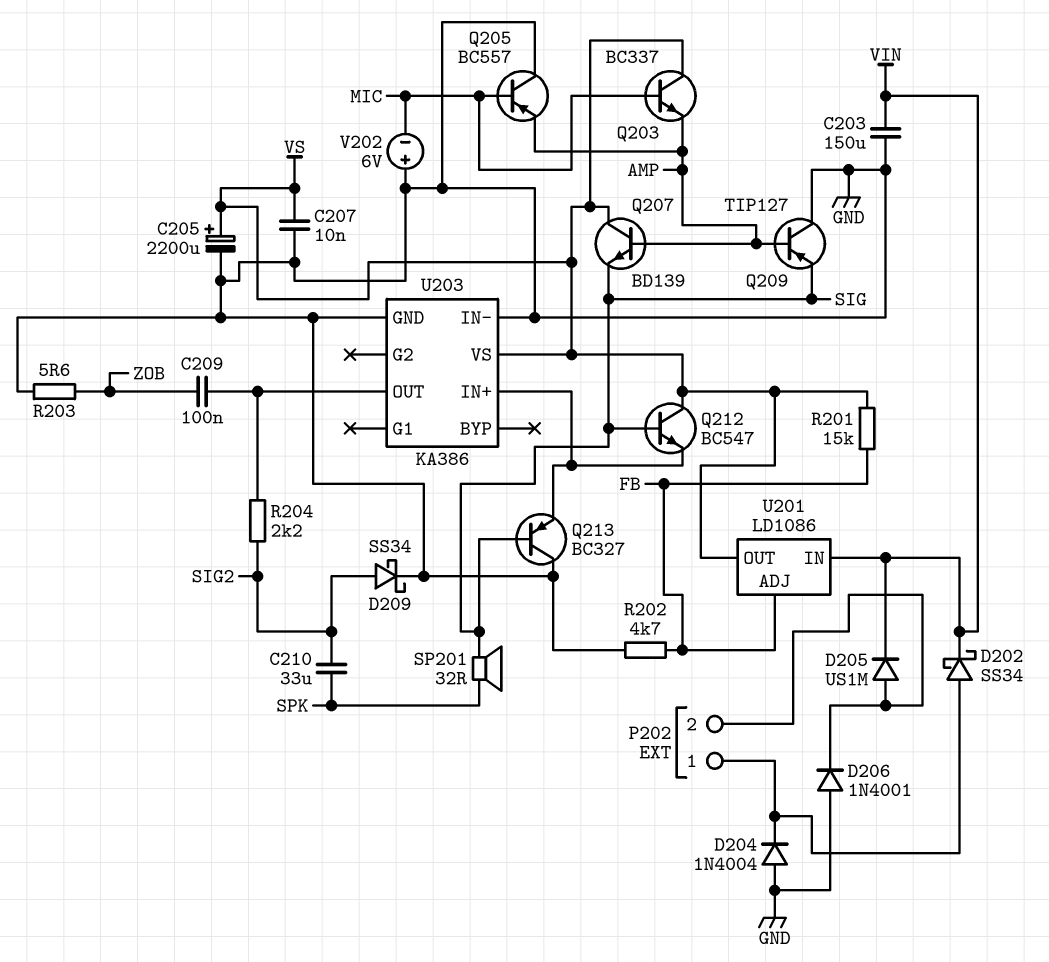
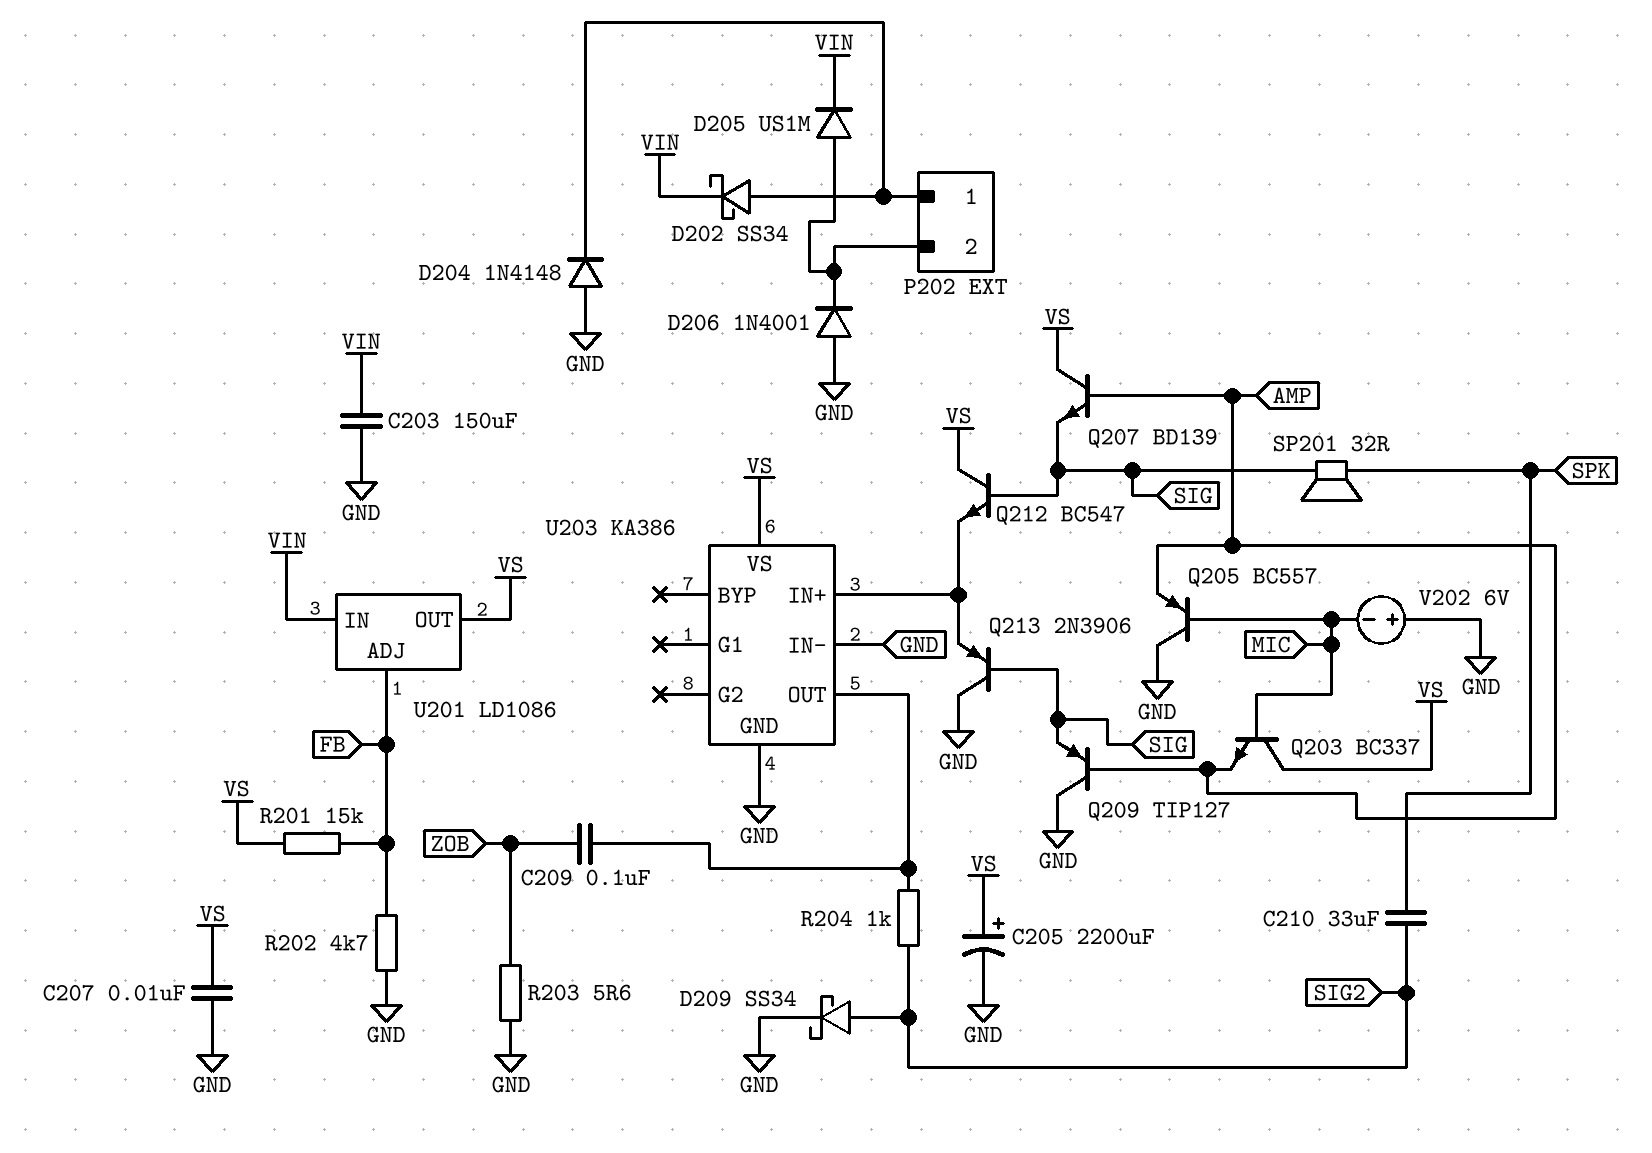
D204: diode 1N4004 (A GND, K P202/1) -> diode 1N4148 (A GND, K P202/1)
Q213: PNP BC327 (B SIG, C GND, E U203/IN+) -> PNP 2N3906 (B SIG, C GND, E U203/IN+)
R204: 2.2k (SIG2, U203/OUT) -> 1k (SIG2, U203/OUT)

